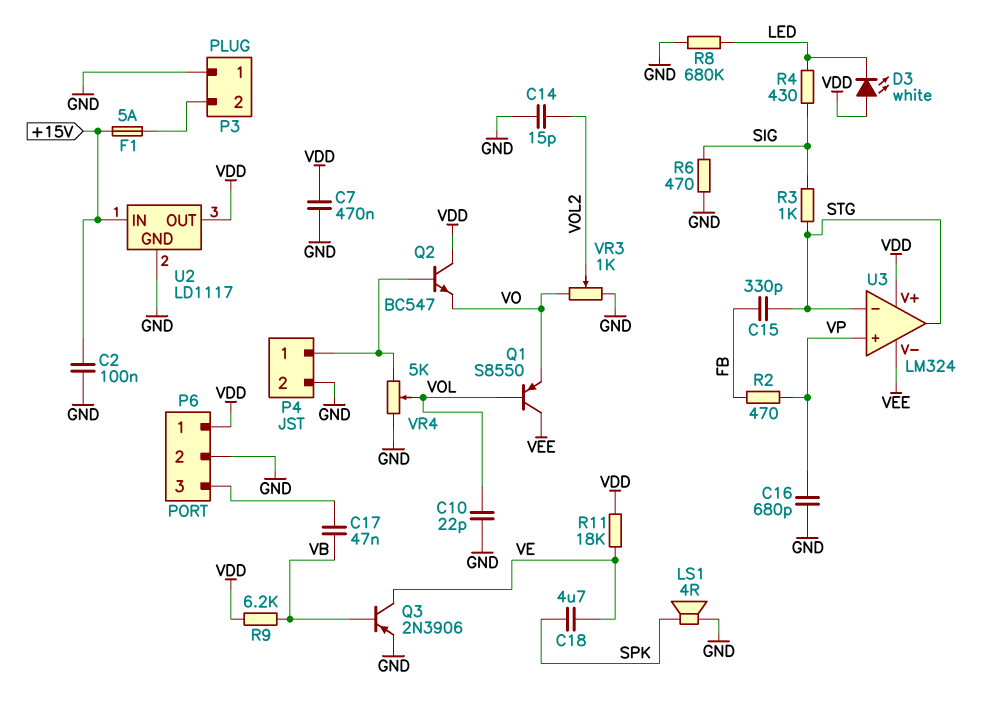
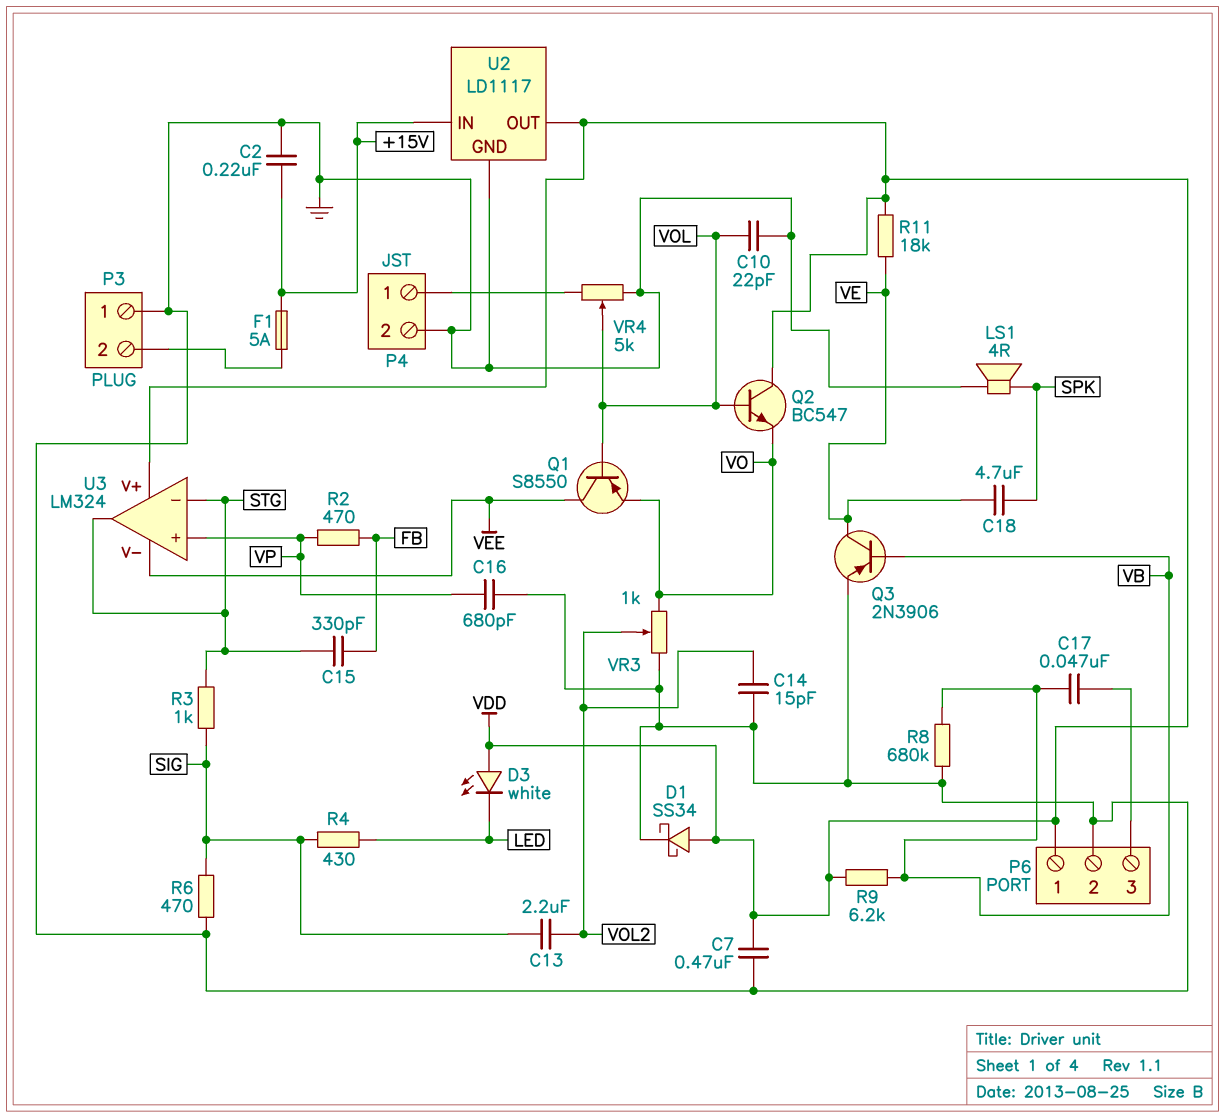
C2: 100nF (+15V, GND) -> 220nF (+15V, GND)
C13: none -> 2.2uF (SIG, VOL2)
D1: none -> schottky SS34 (A VDD, K GND)
Q2: NPN BC547 (B P4/1, C VDD, E VO) -> NPN BC547 (B VOL, C VDD, E VO)
R8: 680k (GND, LED) -> 680k (GND, VB)

